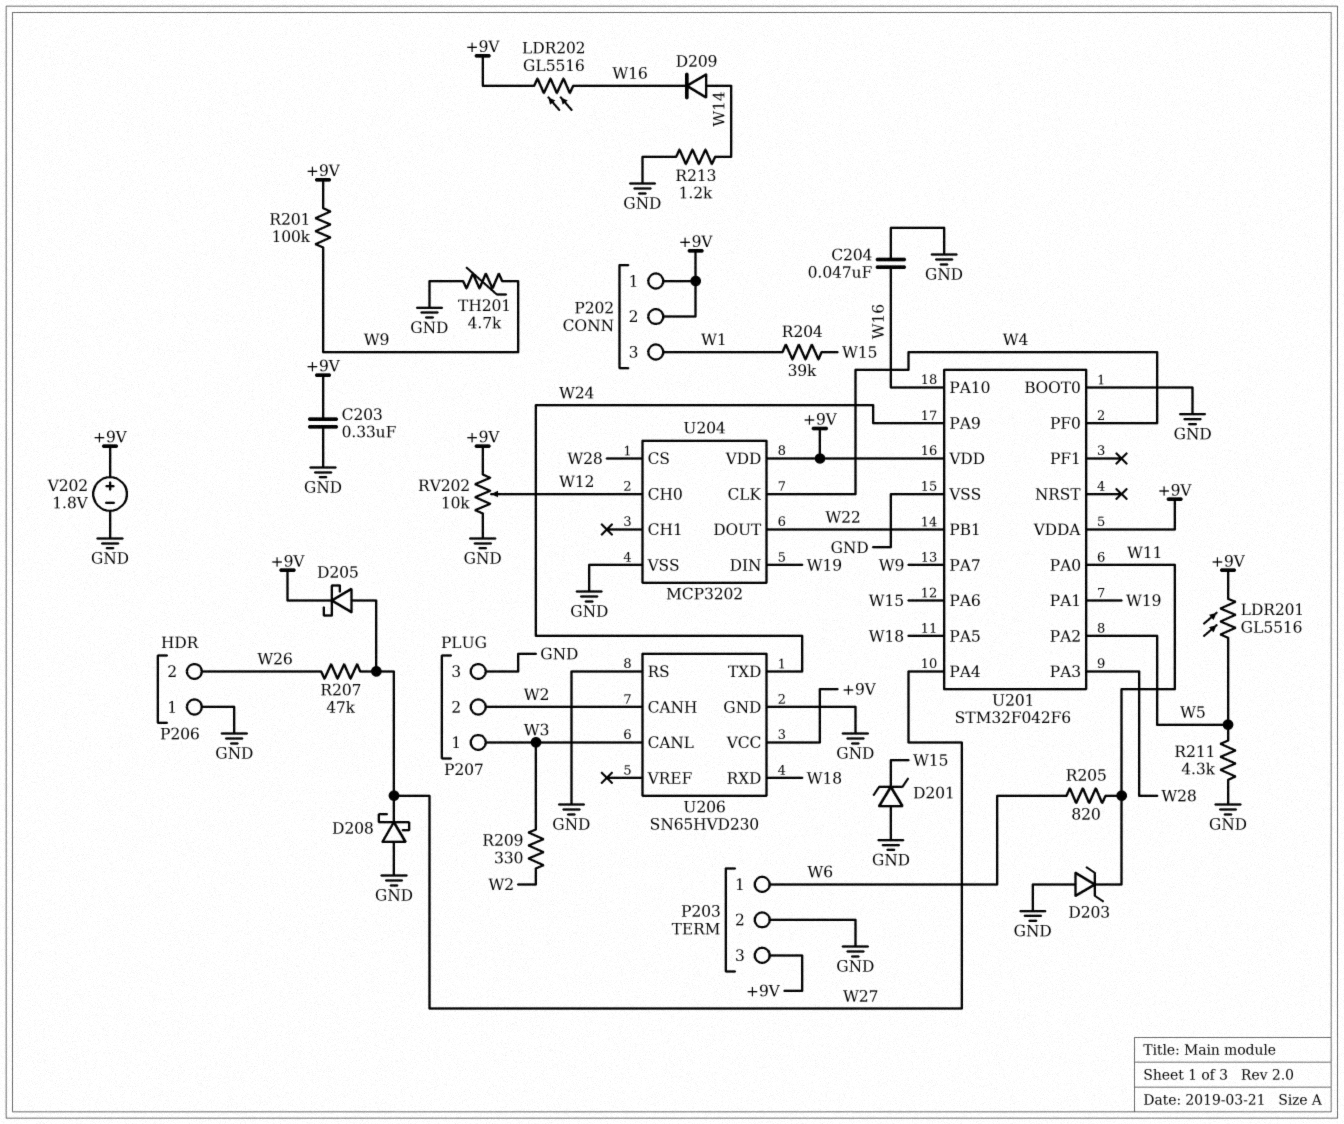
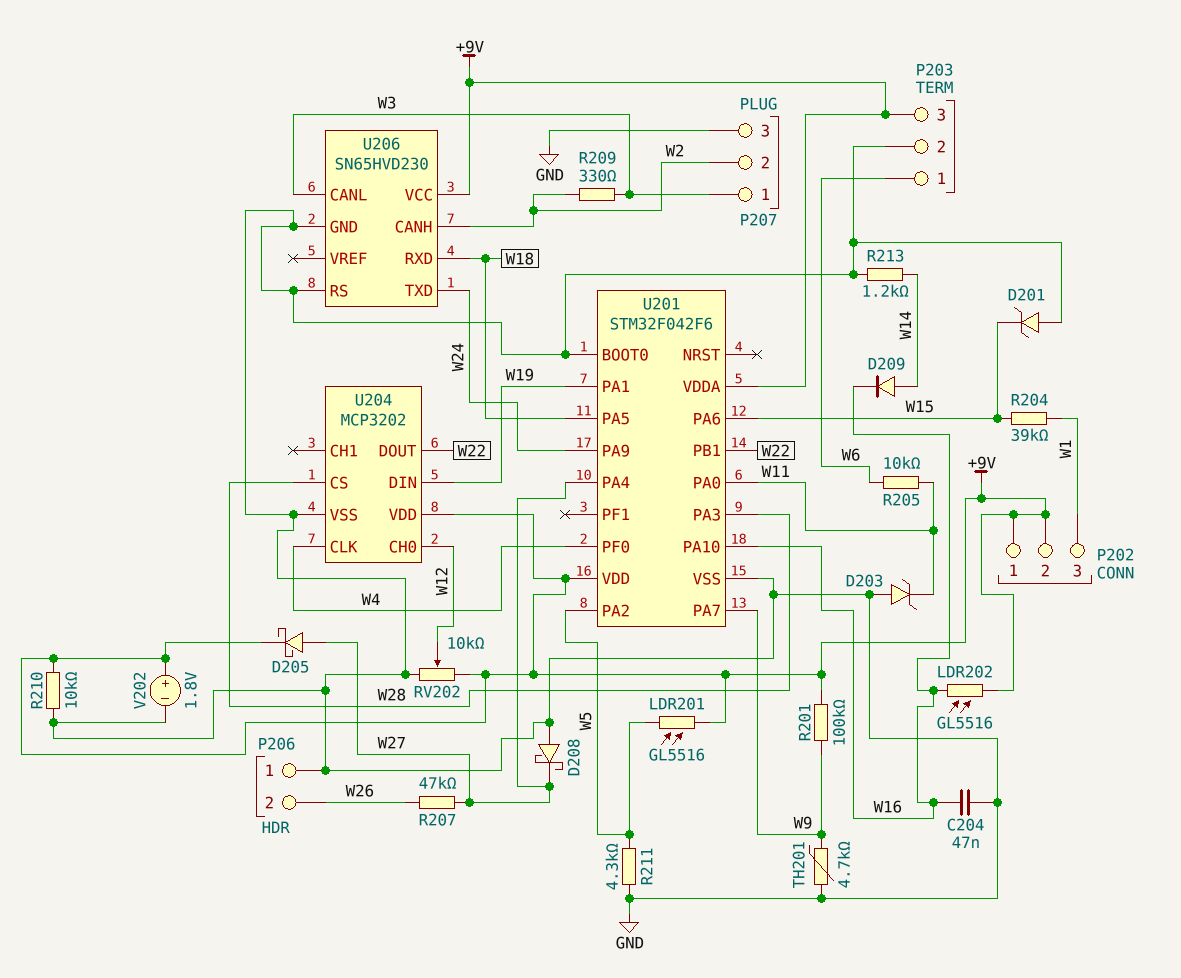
C203: 330nF (+9V, GND) -> none
R205: 820 (W6, W11) -> 10k (W6, W11)
R210: none -> 10k (+9V, GND)

